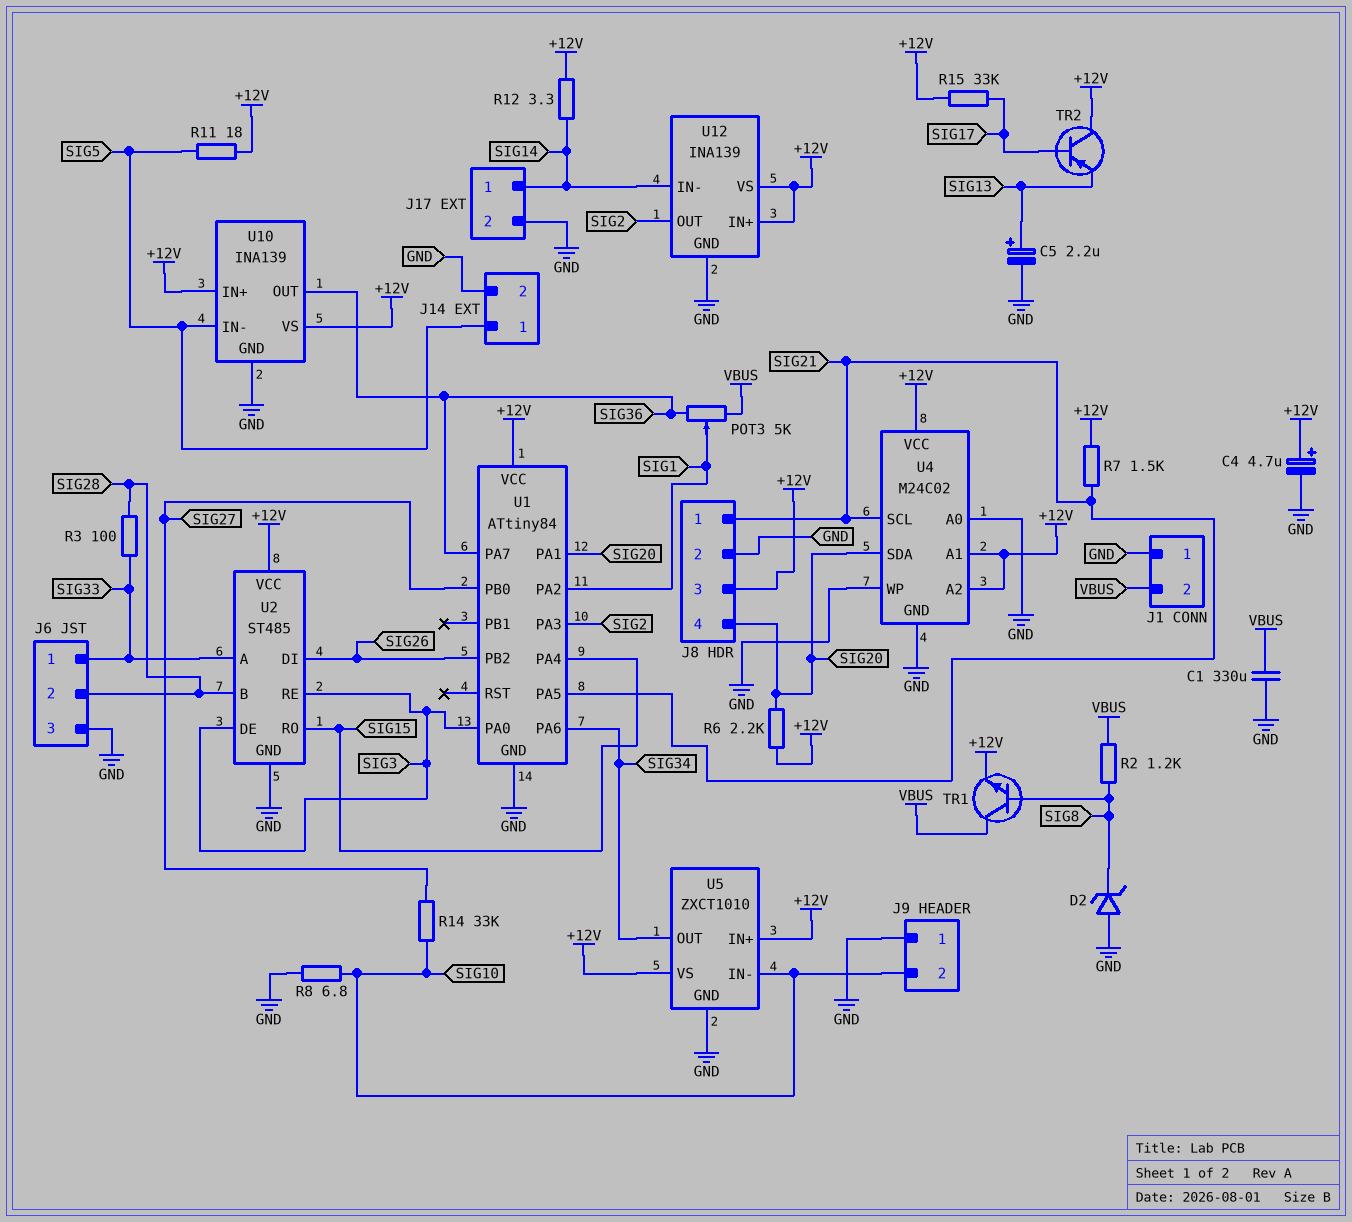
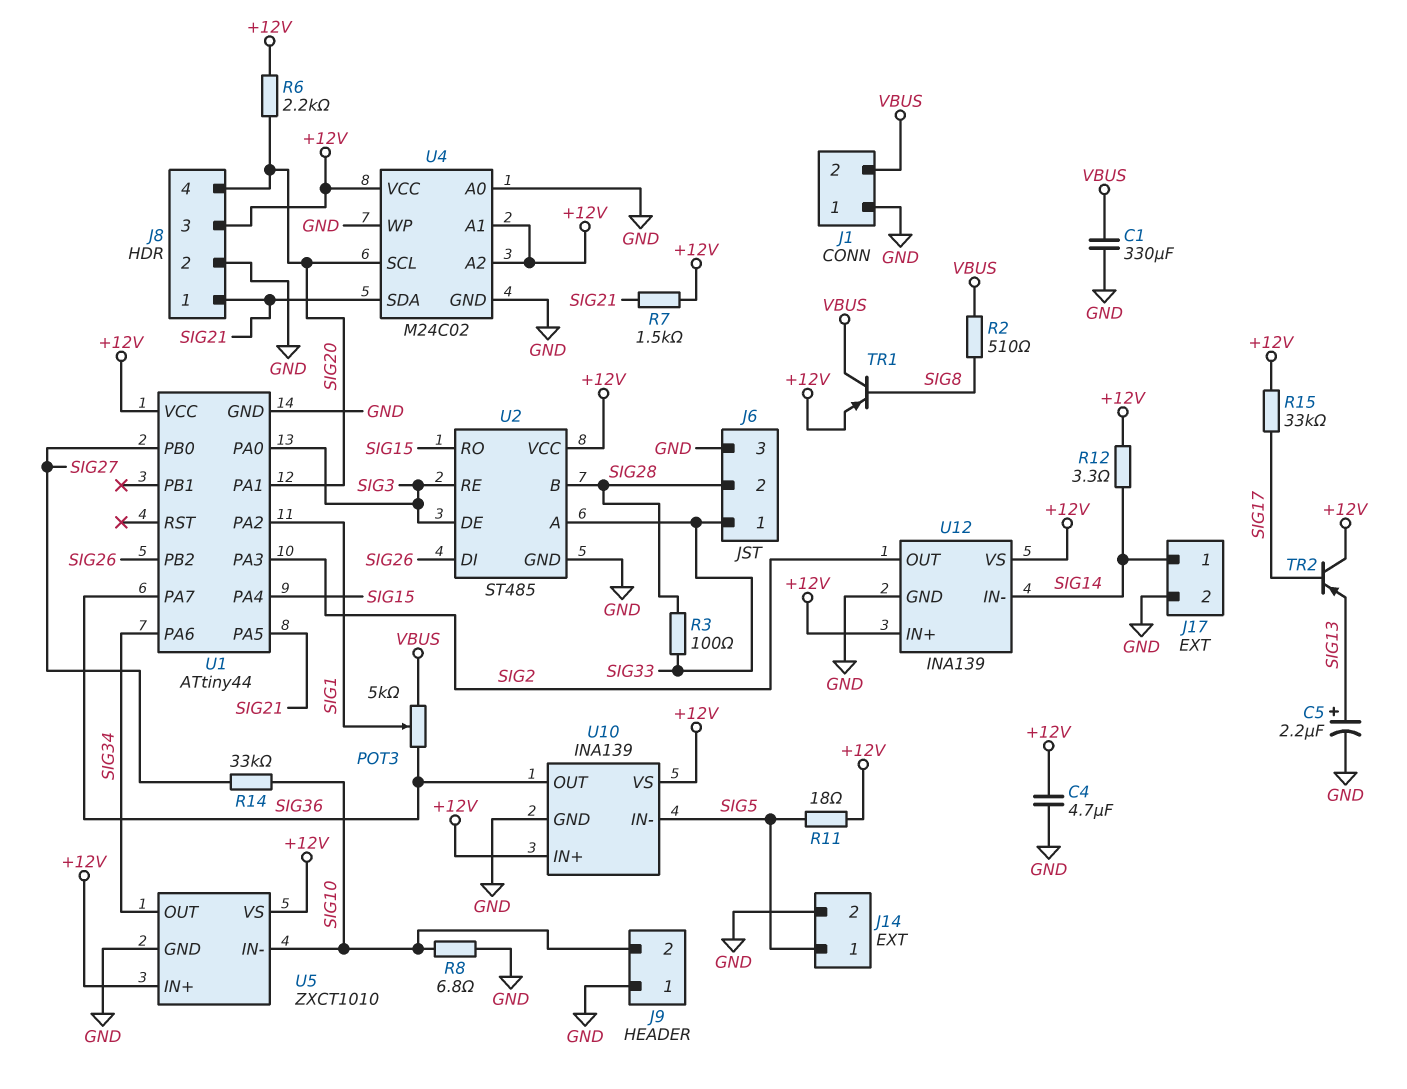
C4: 4.7uF (plus +12V, minus GND) -> 4.7uF (+12V, GND)
D2: zener (A GND, K SIG8) -> none
R2: 1.2k (SIG8, VBUS) -> 510 (SIG8, VBUS)
TR1: NPN (B SIG8, C VBUS, E +12V) -> PNP (B SIG8, C VBUS, E +12V)
U1: ATtiny84 -> ATtiny44
U4 pin SCL: SIG21 -> SIG20
U4 pin SDA: SIG20 -> SIG21

